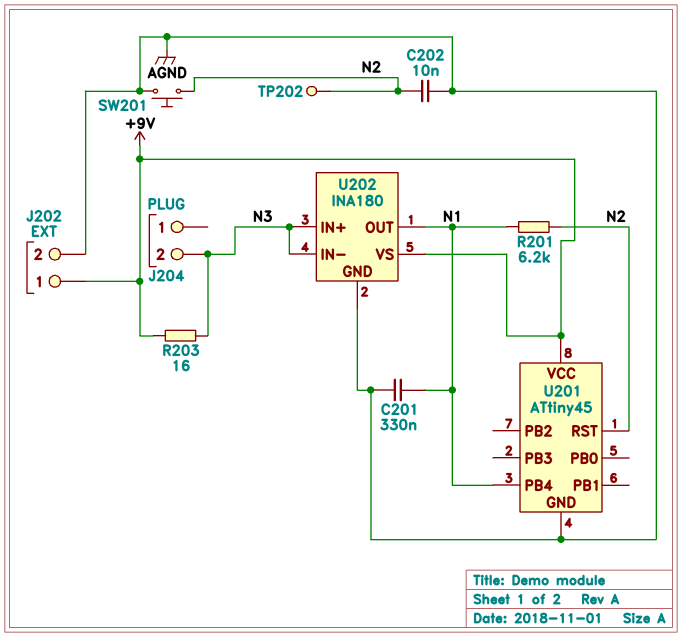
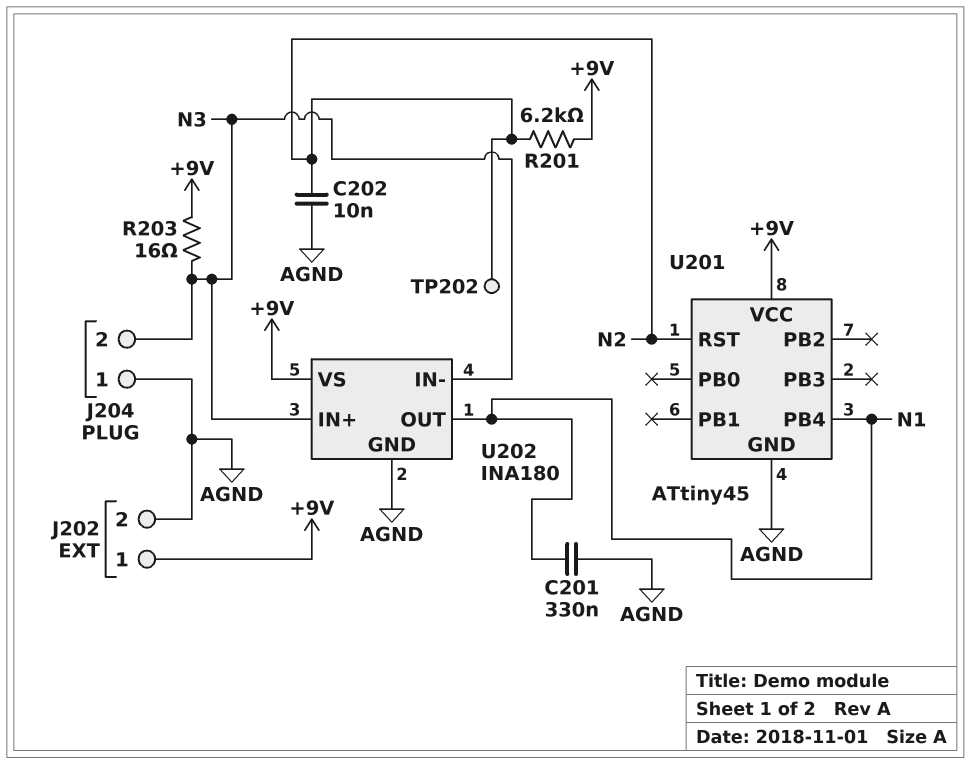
J204 pin 1: none -> AGND
R201: 6.2k (N1, N2) -> 6.2k (+9V, N2)
SW201: button (AGND, N2) -> none

